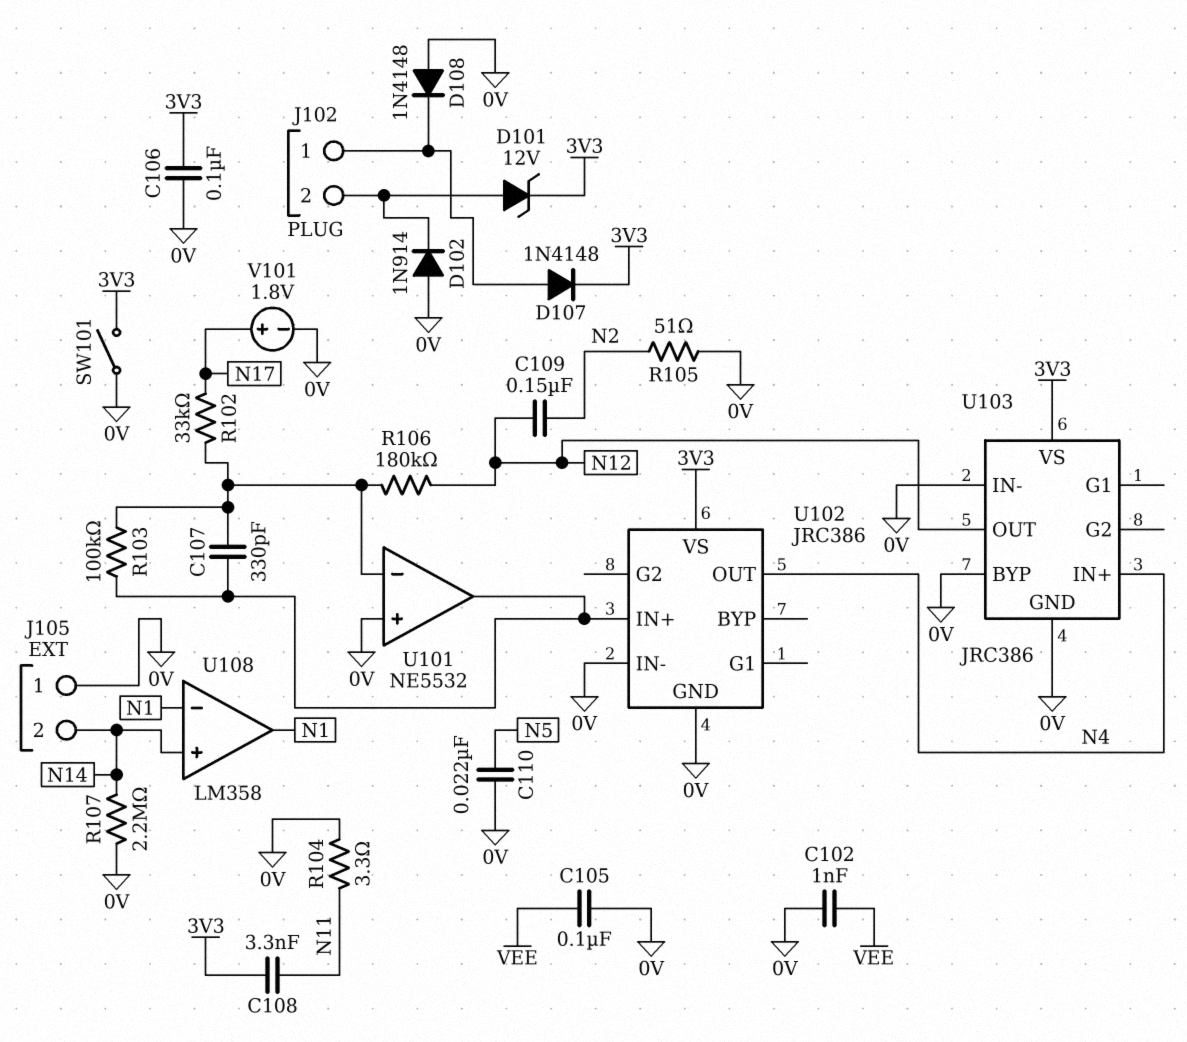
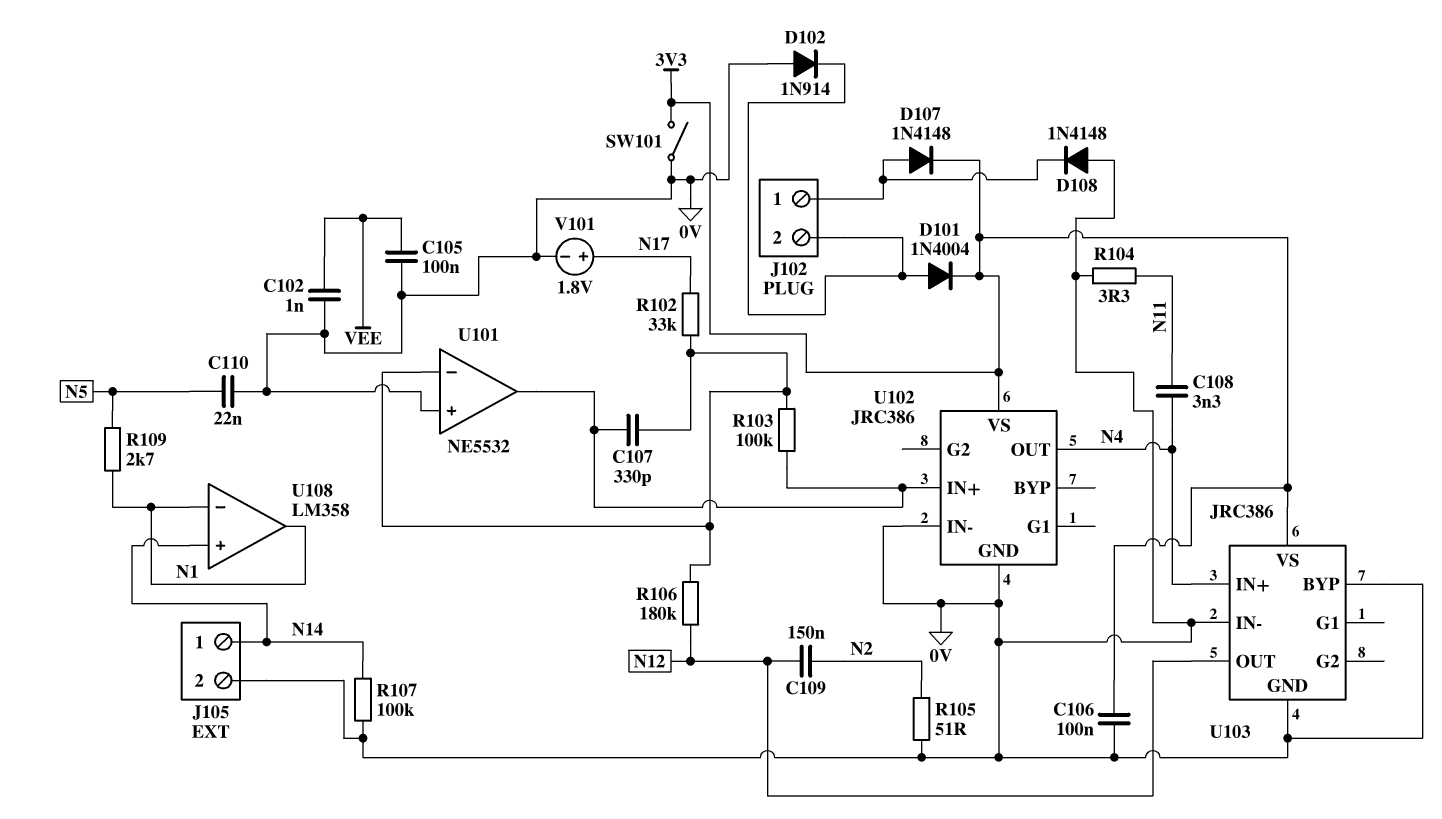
C108: 3.3nF (3V3, N11) -> 3.3nF (N4, N11)
D101: zener 12V (A J102/2, K 3V3) -> diode 1N4004 (A J102/2, K 3V3)
J105 pin 1: 0V -> N14
J105 pin 2: N14 -> 0V
R107: 2.2M (0V, N14) -> 100k (0V, N14)
R109: none -> 2.7k (N1, N5)

